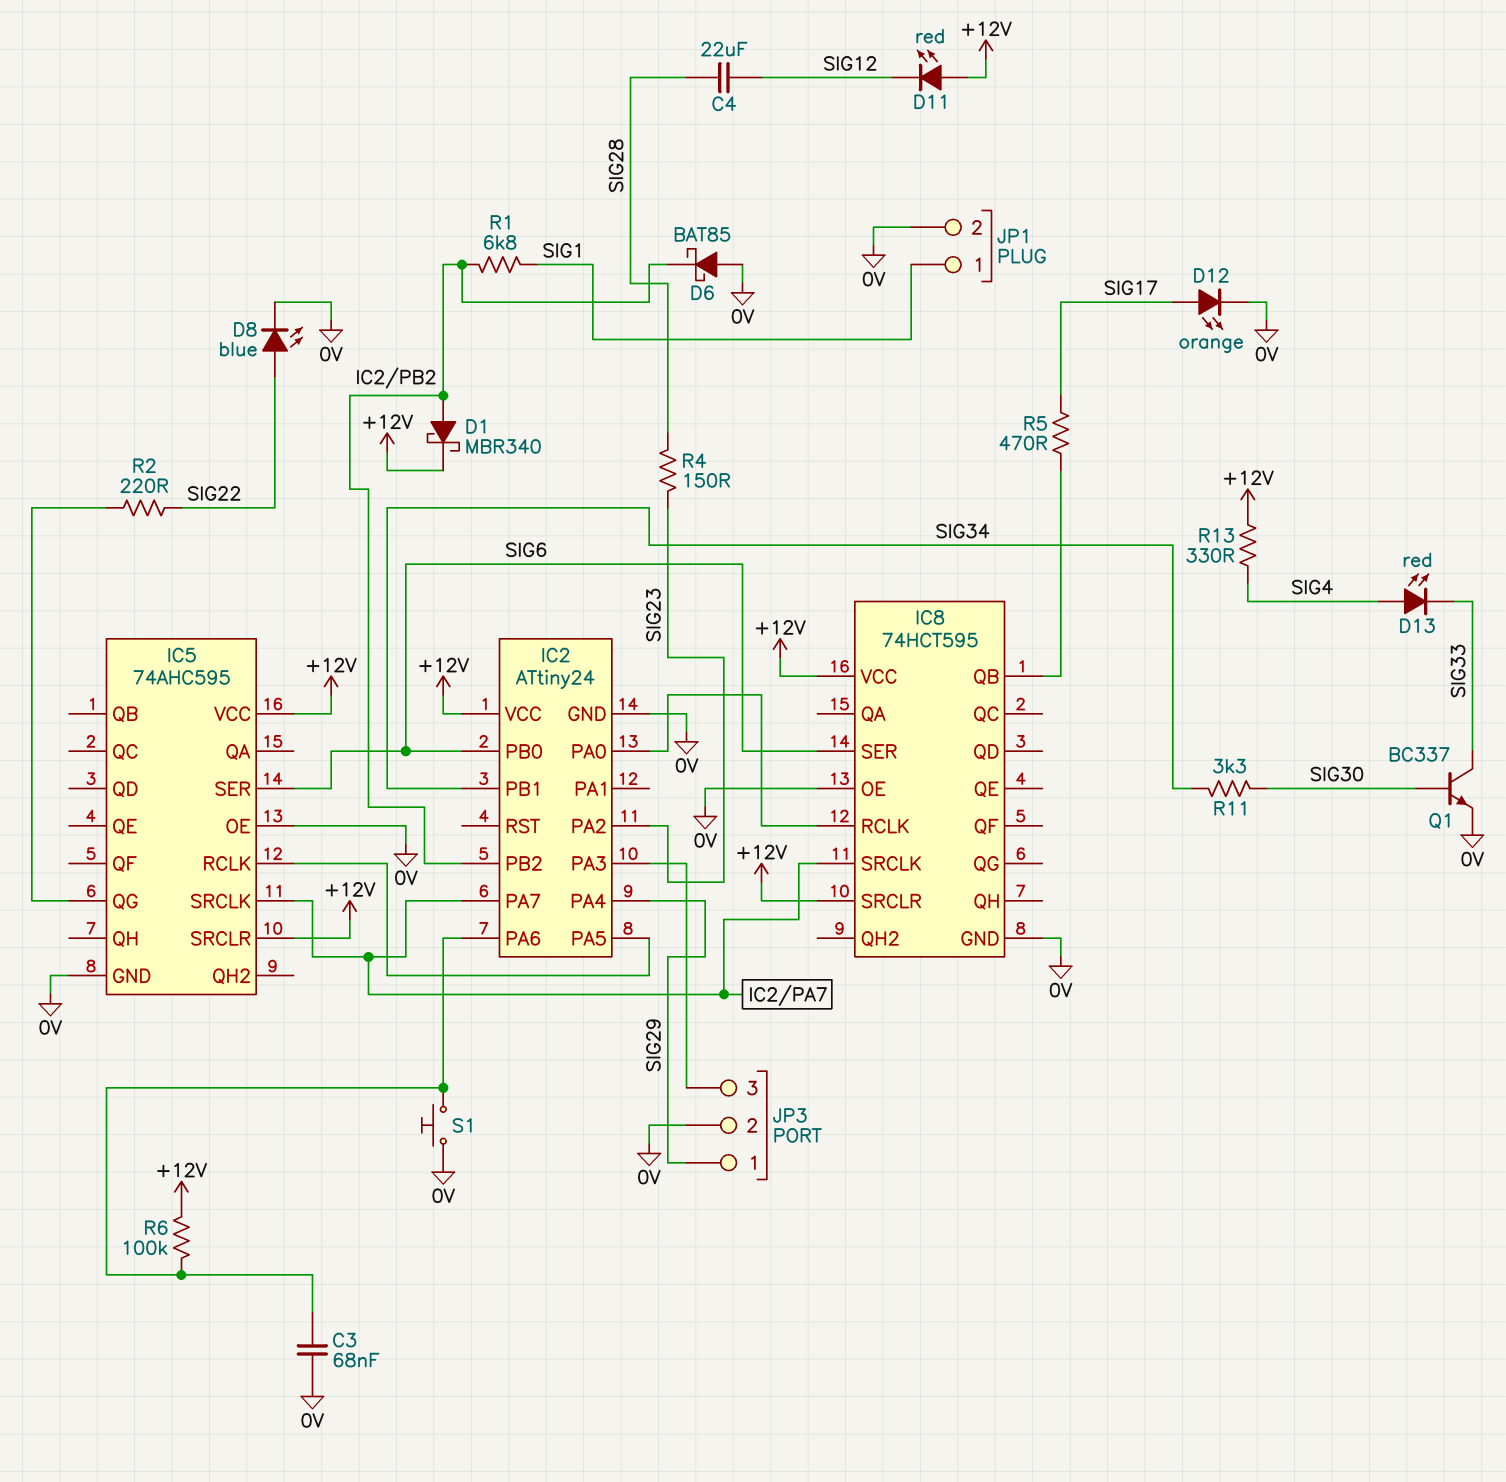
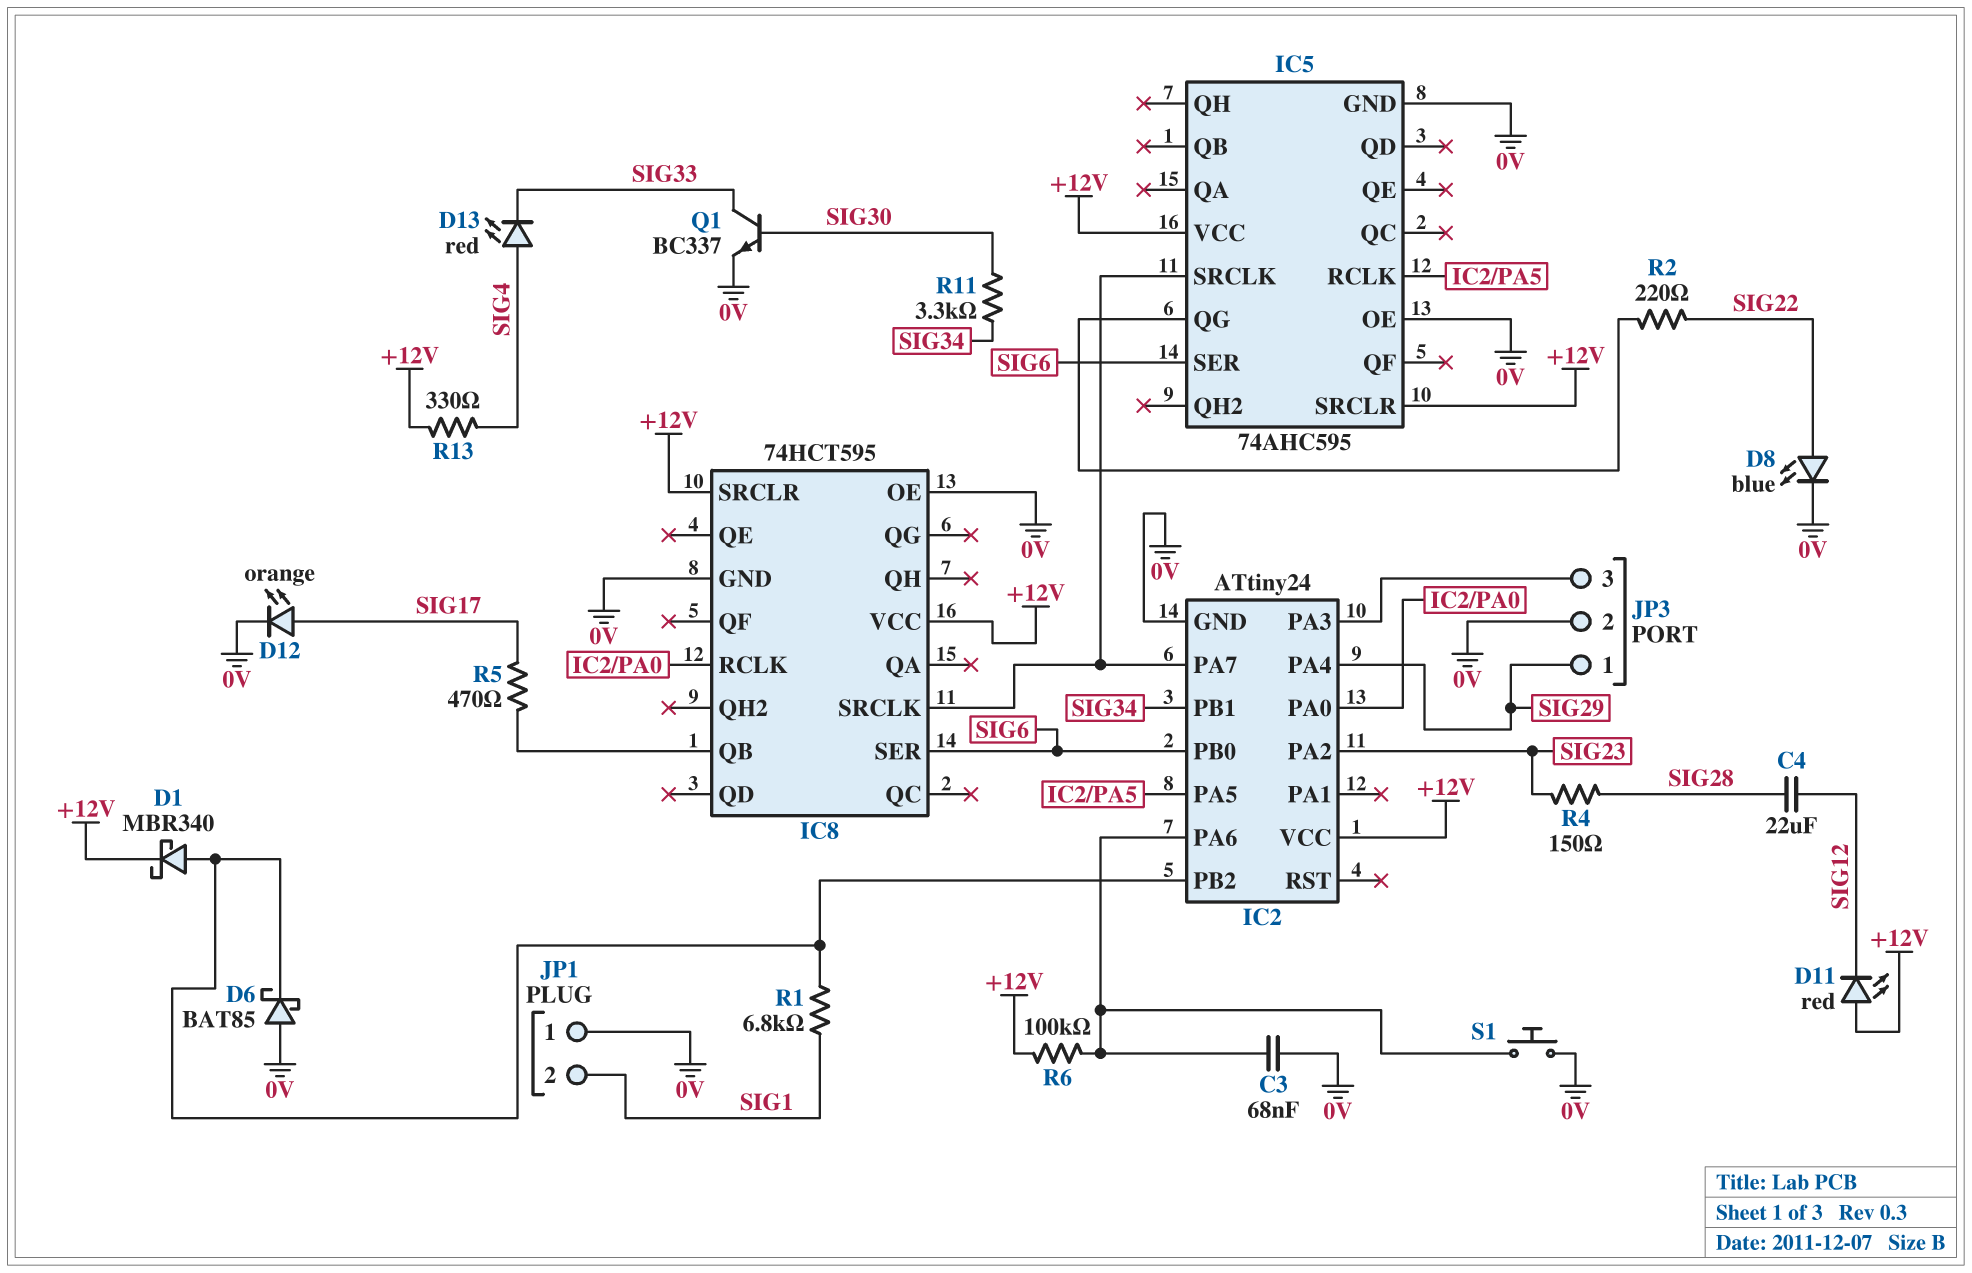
JP1 pin 1: SIG1 -> 0V
JP1 pin 2: 0V -> SIG1

